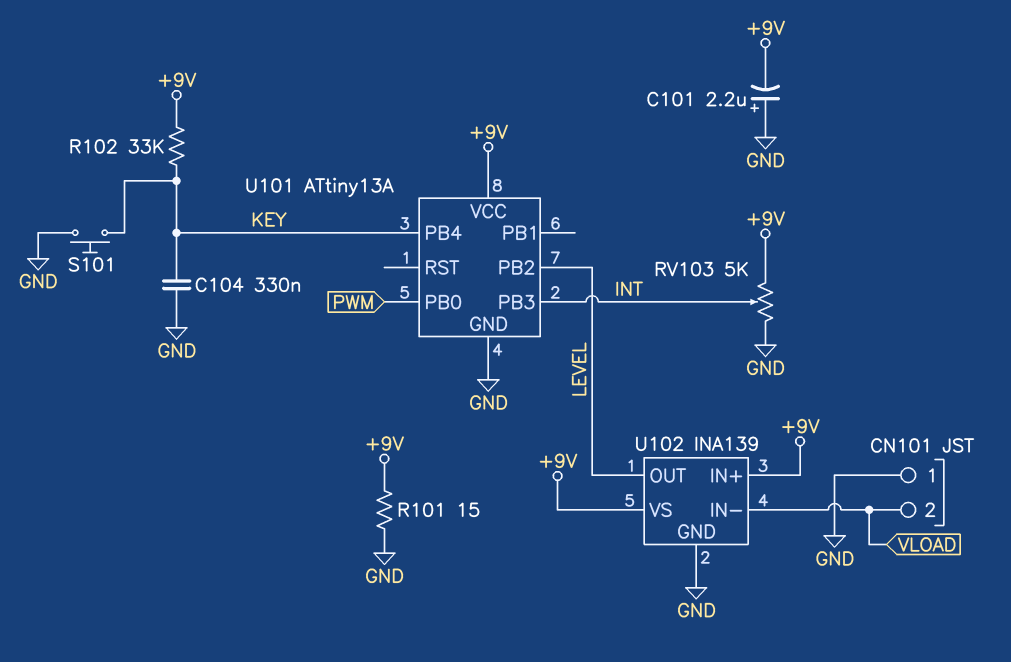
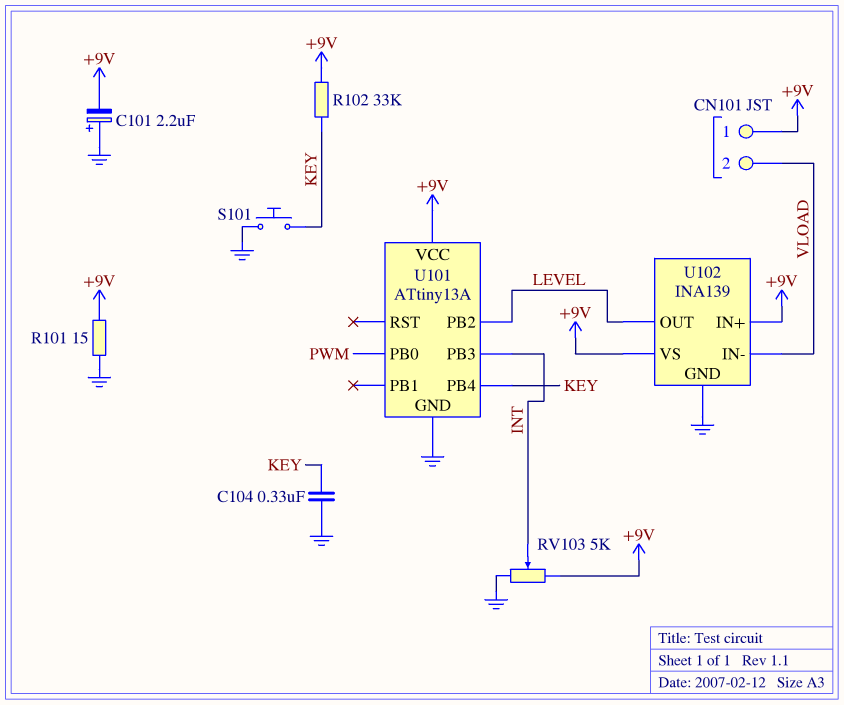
CN101 pin 1: GND -> +9V

